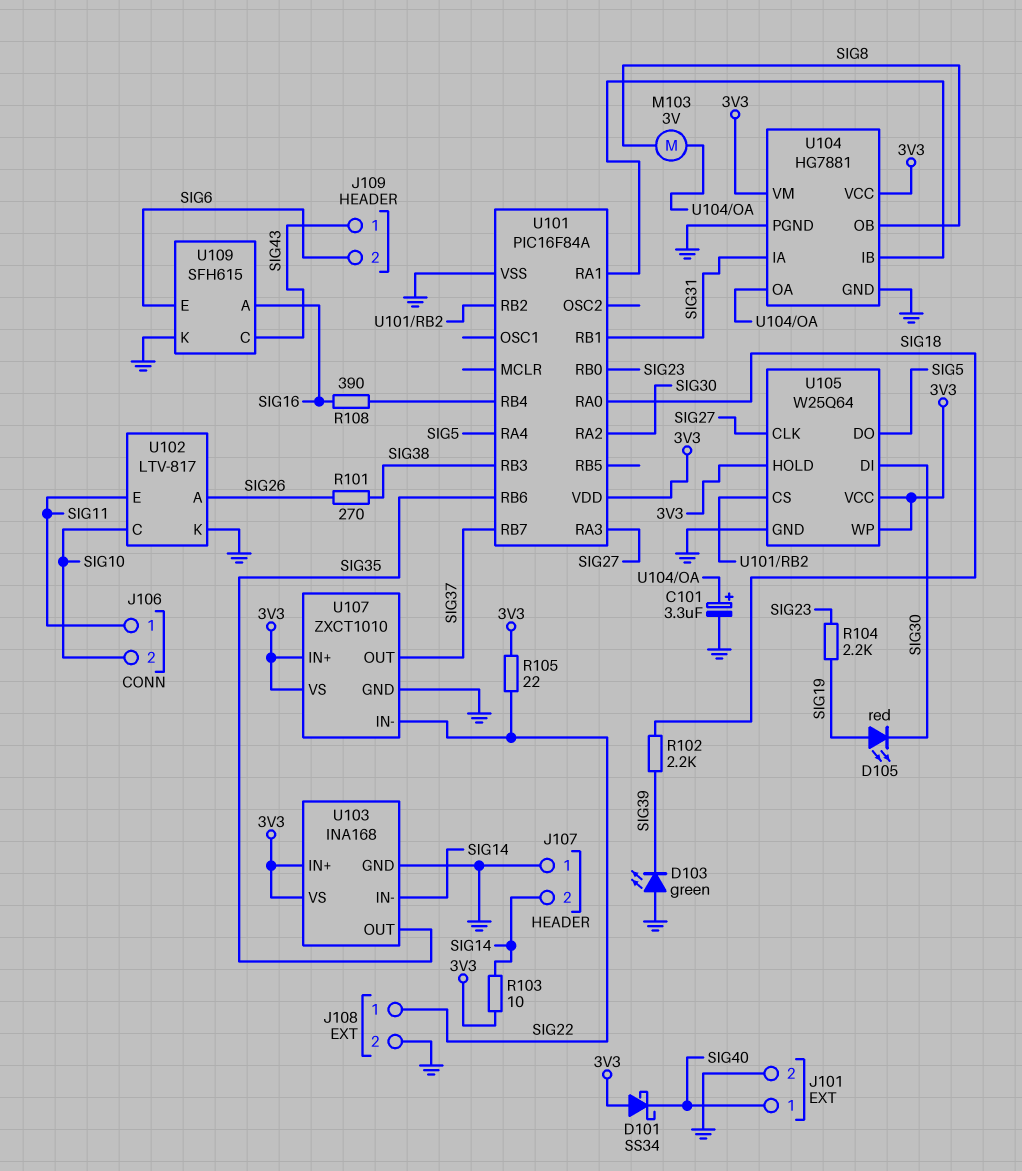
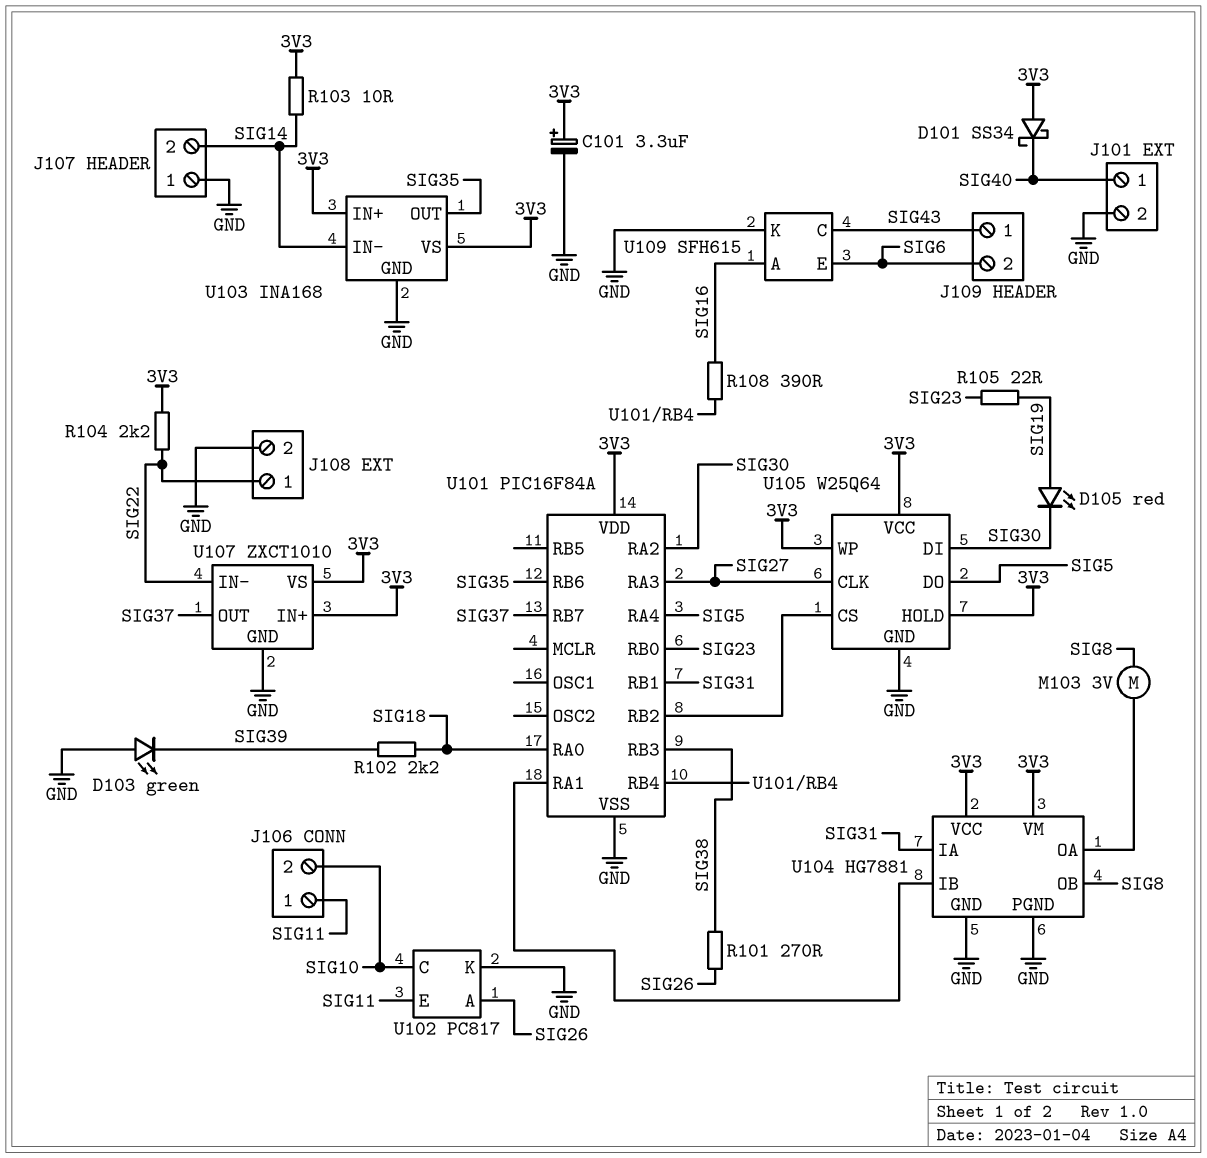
C101: 3.3uF (plus U104/OA, minus GND) -> 3.3uF (plus 3V3, minus GND)
R104: 2.2k (SIG19, SIG23) -> 2.2k (3V3, SIG22)
R105: 22 (3V3, SIG22) -> 22 (SIG19, SIG23)
U102: LTV-817 -> PC817

